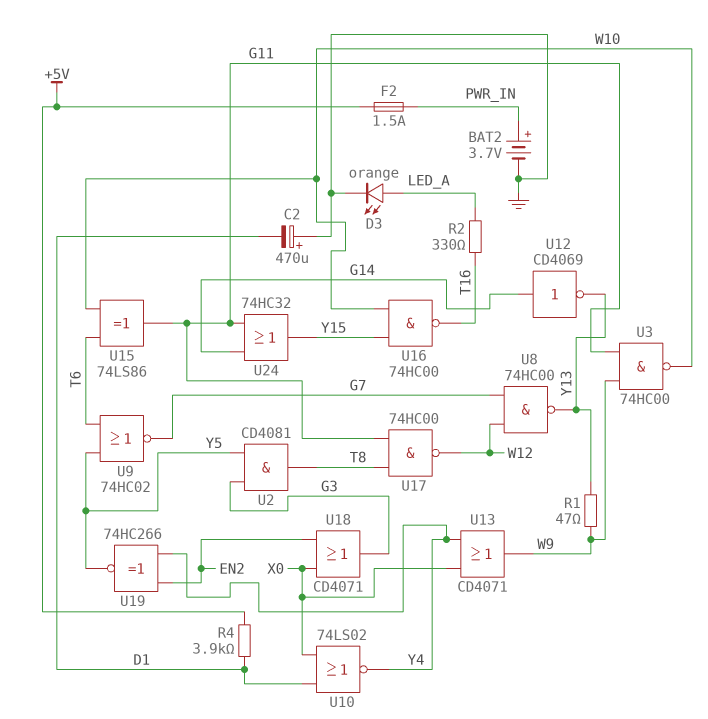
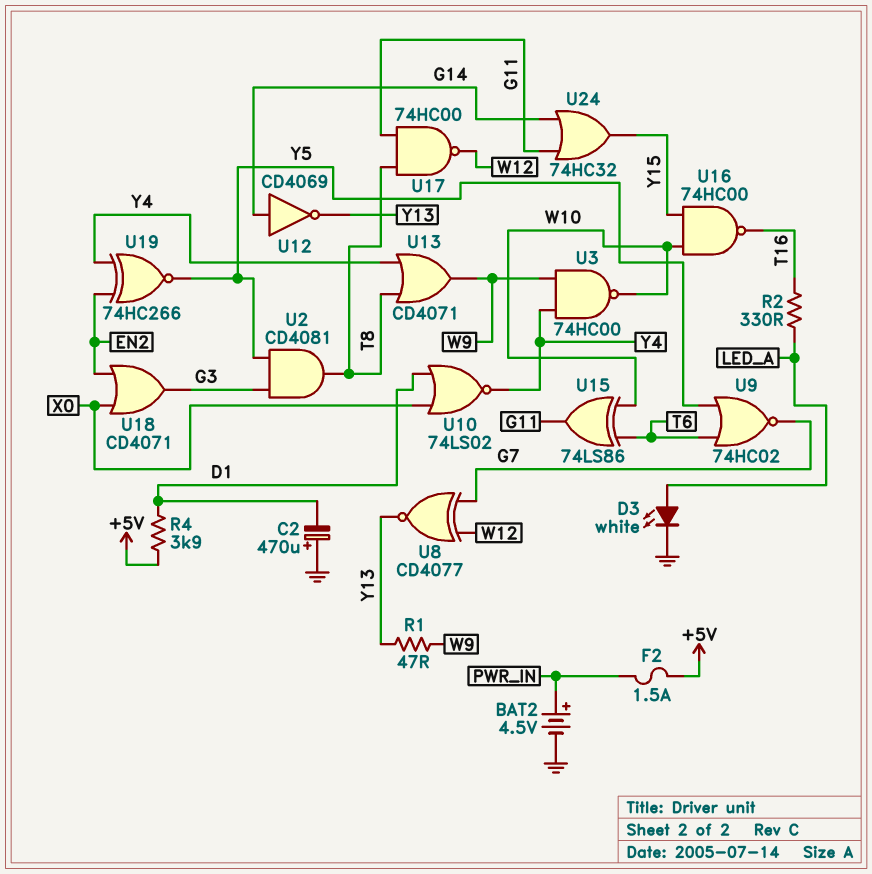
BAT2: 3.7V (plus PWR_IN, minus GND) -> 4.5V (plus PWR_IN, minus GND)
D3: LED orange (A LED_A, K GND) -> LED white (A LED_A, K GND)
U3: NAND 74HC00 (in G11, in W9, out W10) -> NAND 74HC00 (in W9, in Y4, out W10)
U8: NAND 74HC00 (in G7, in W12, out Y13) -> XNOR CD4077 (in G7, in W12, out Y13)
U13: OR CD4071 (in X0, in Y4, out W9) -> OR CD4071 (in T8, in Y4, out W9)

